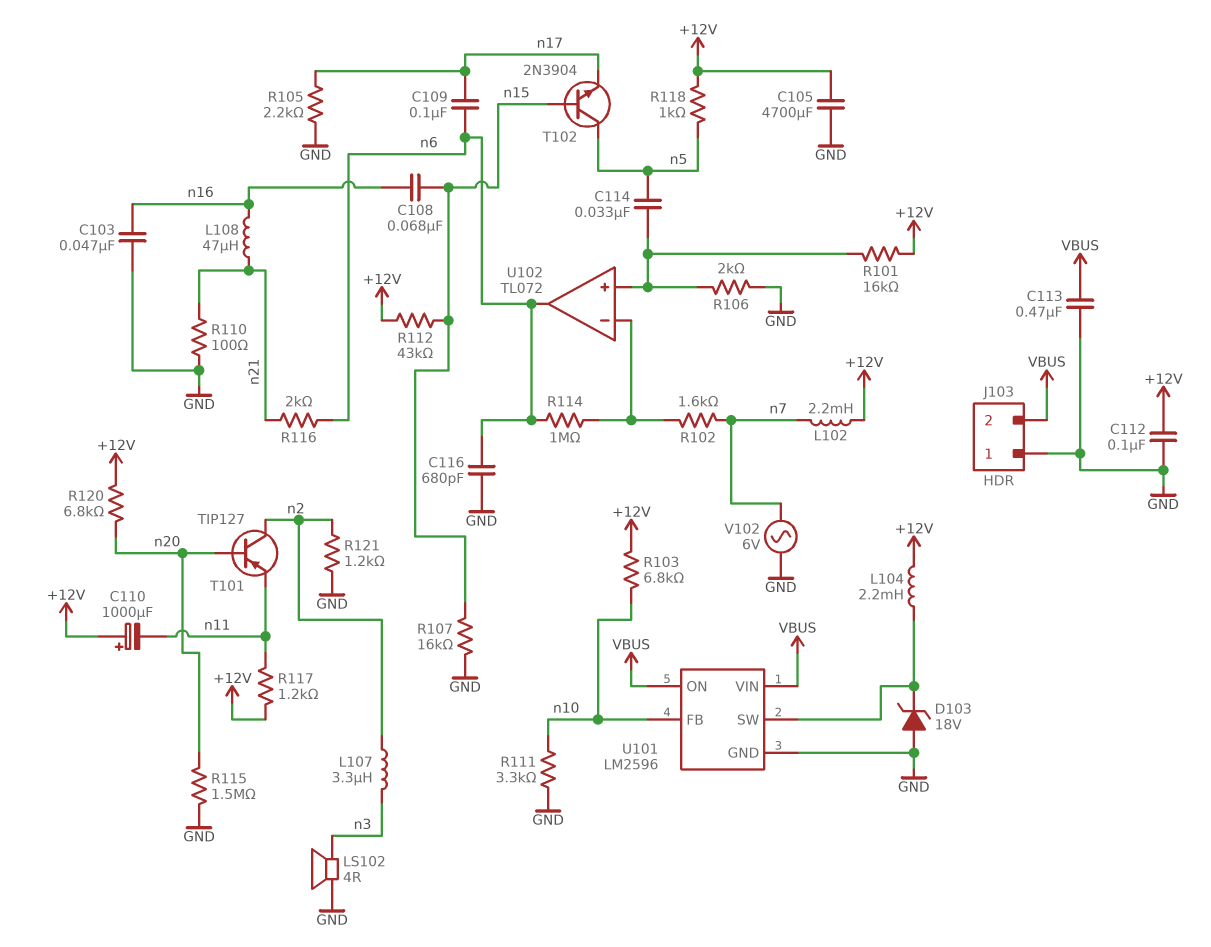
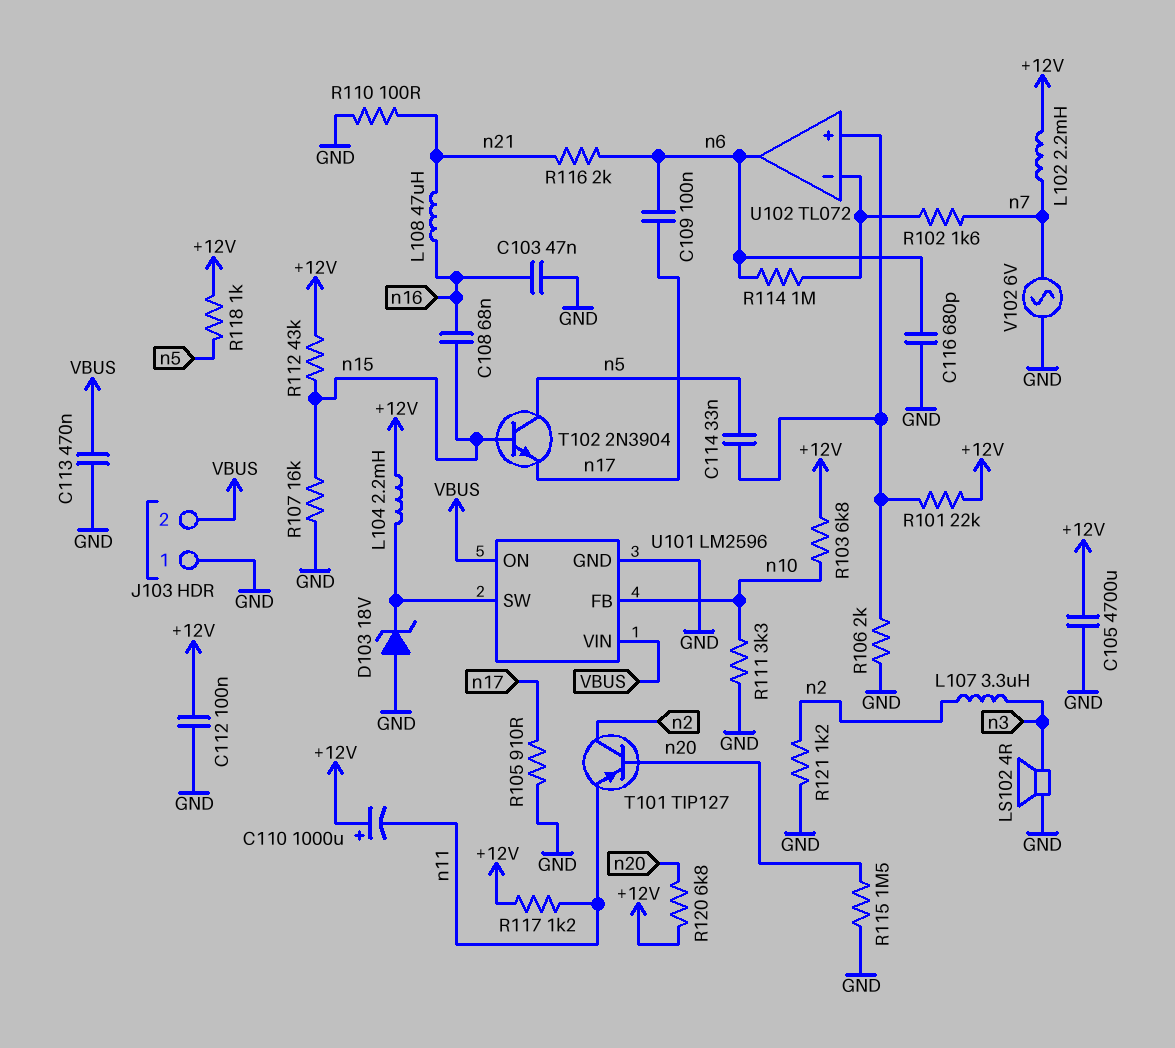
R101: 16k (+12V, U102/in+) -> 22k (+12V, U102/in+)
R105: 2.2k (GND, n17) -> 910 (GND, n17)

